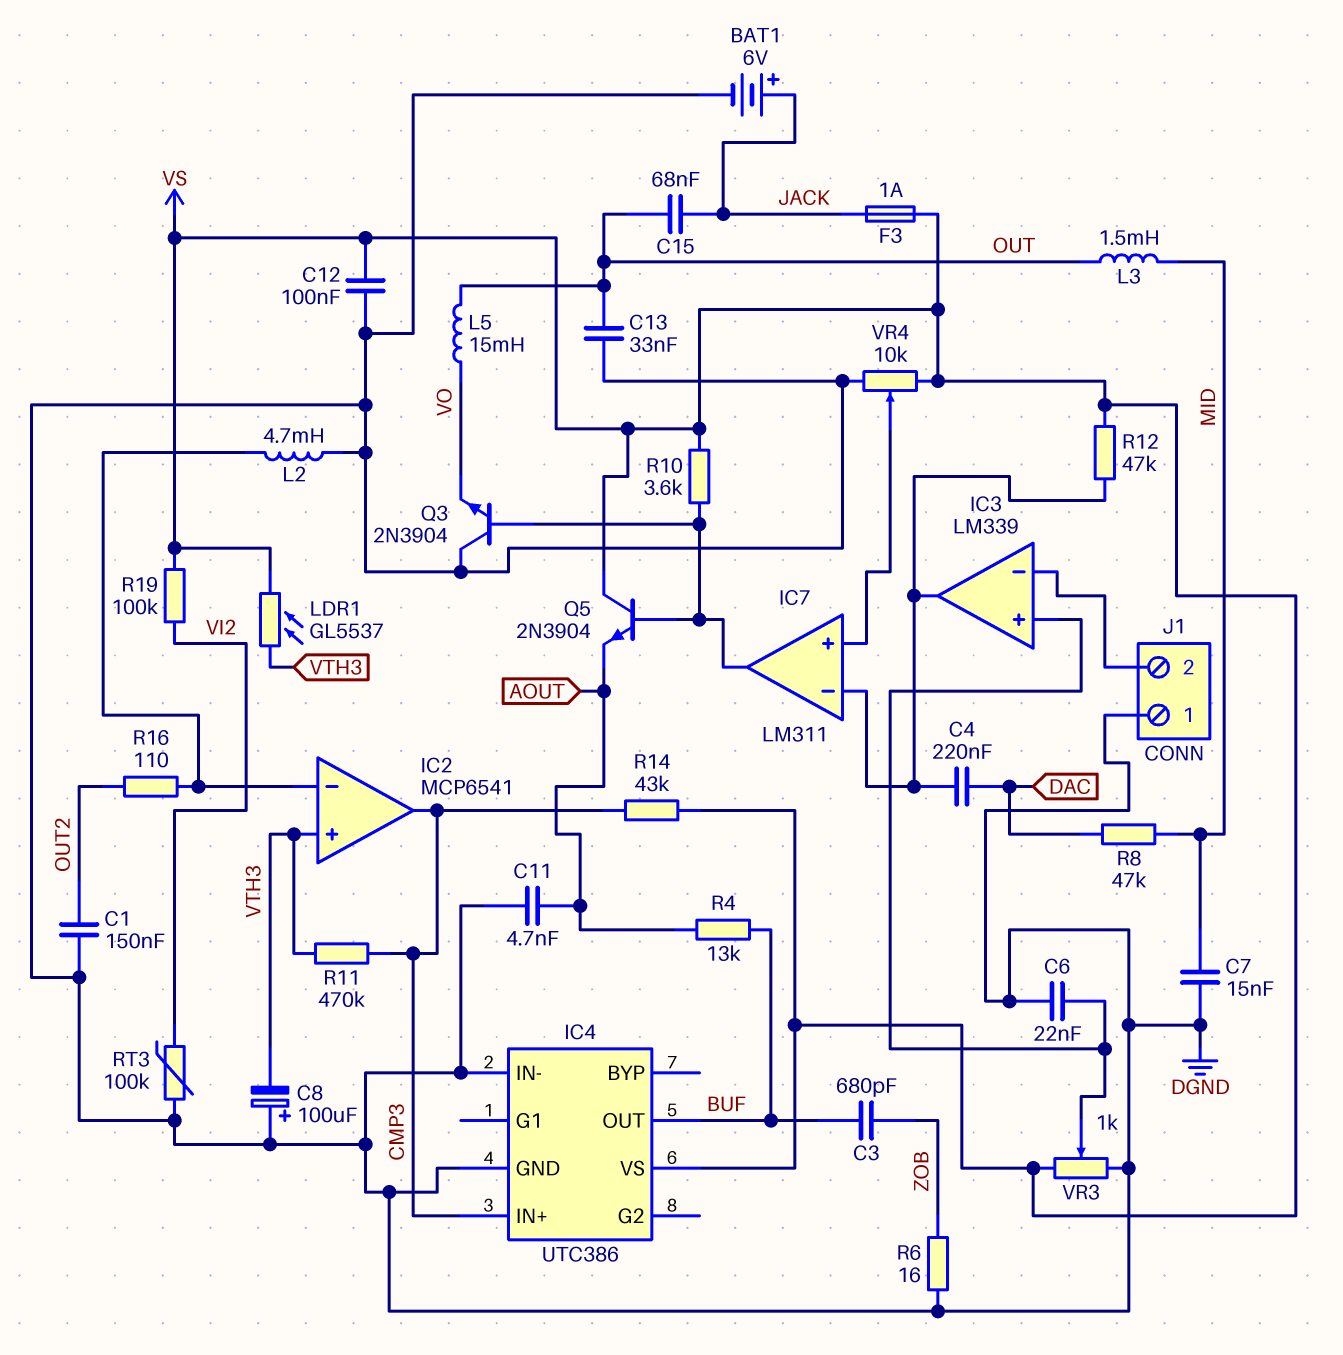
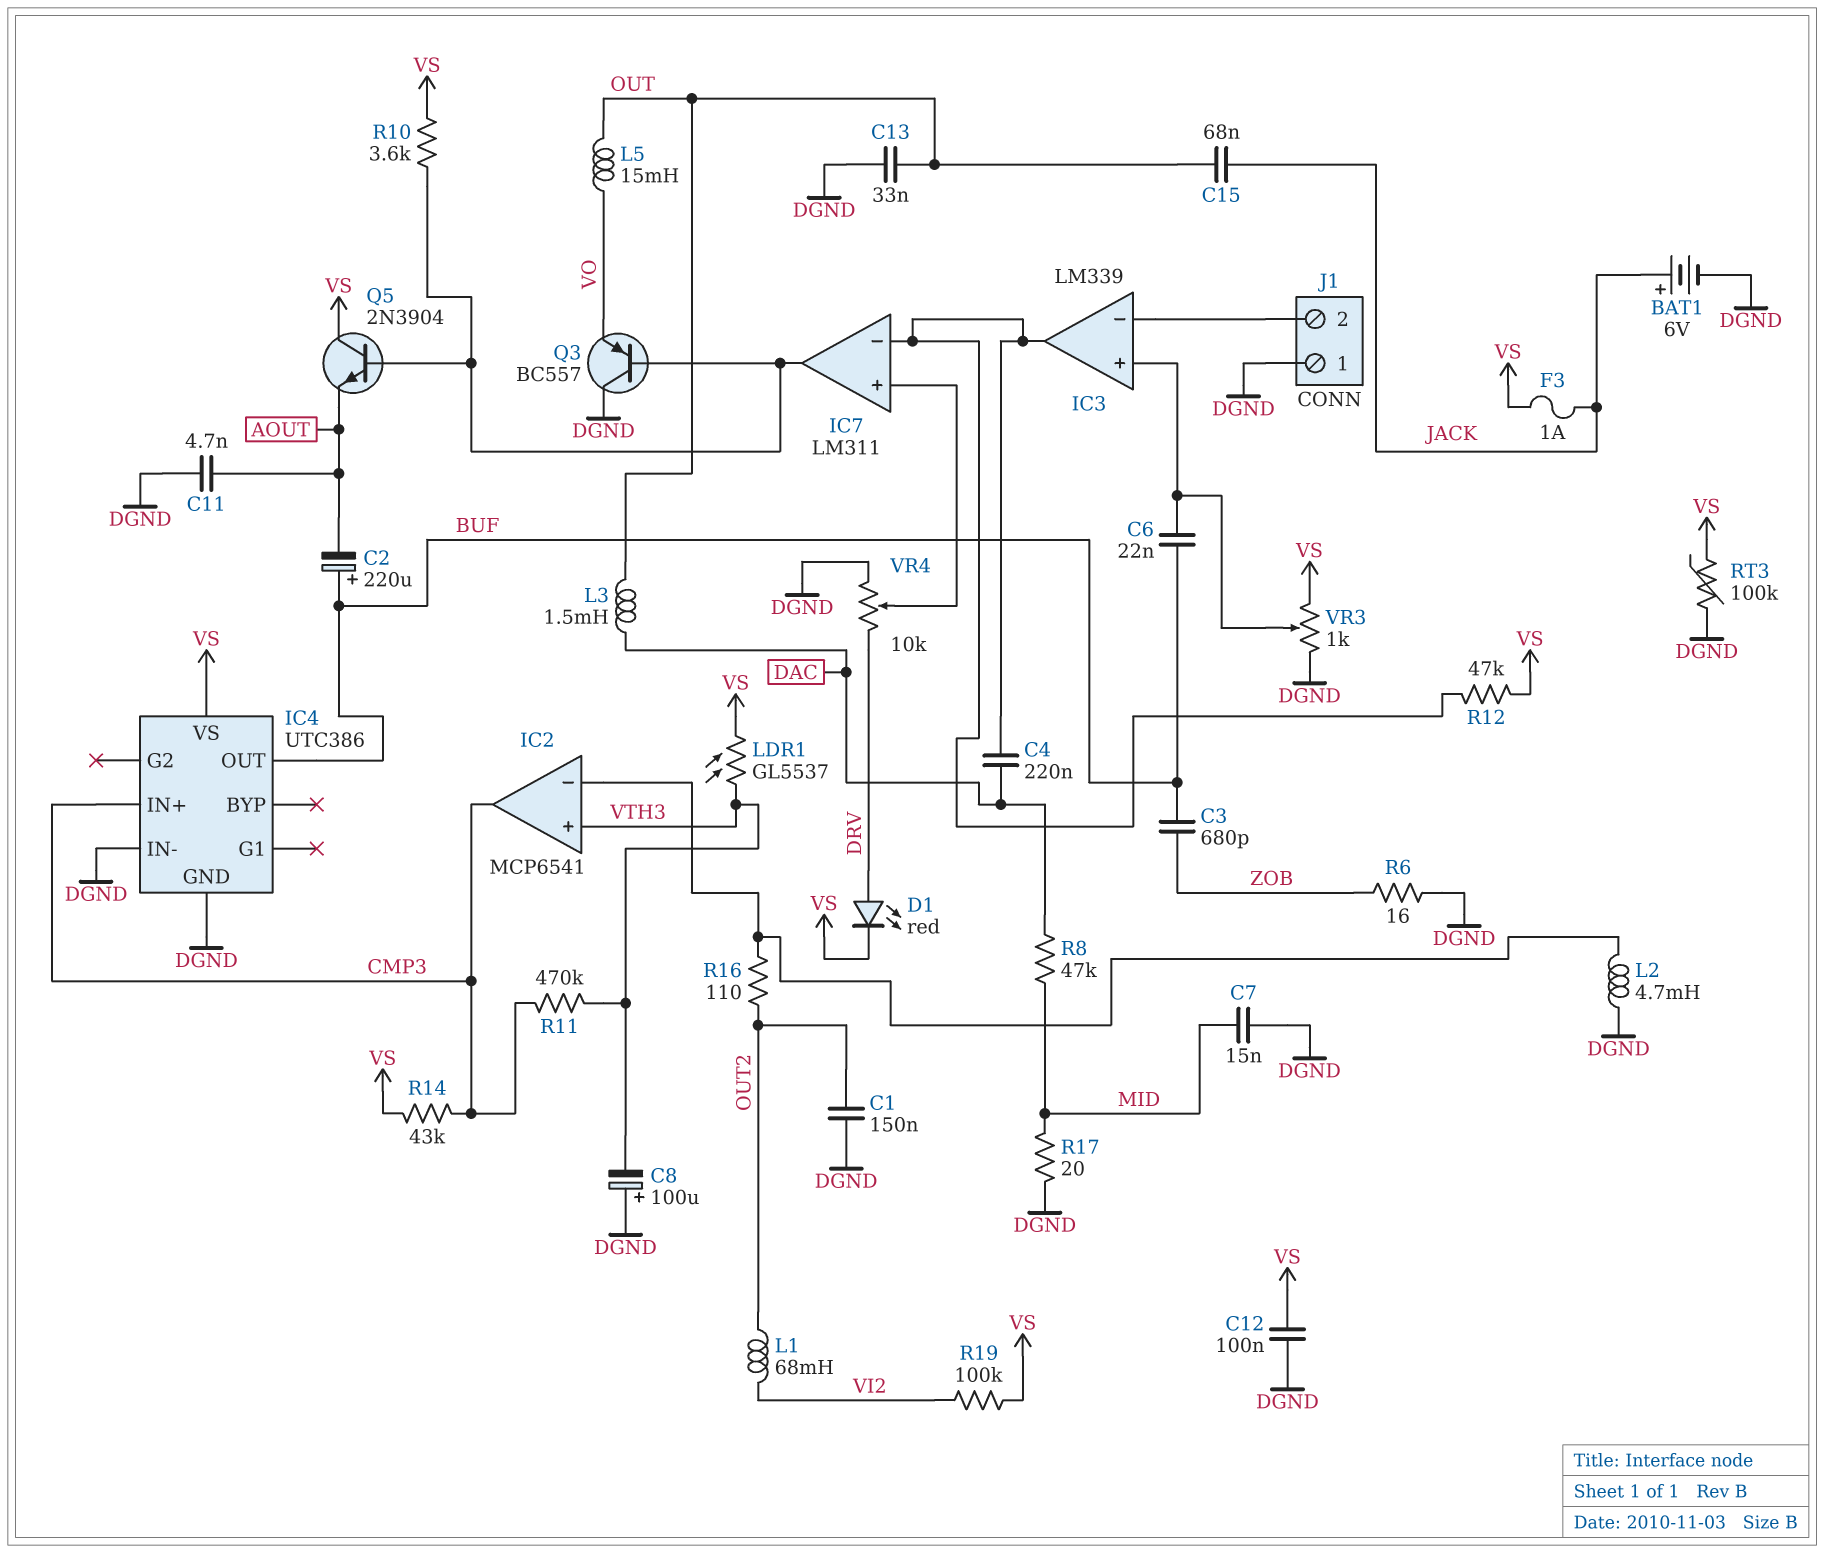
C2: none -> 220uF (plus BUF, minus AOUT)
C6: 22nF (DGND, IC3/in+) -> 22nF (BUF, IC3/in+)
D1: none -> LED red (A DRV, K VS)
L1: none -> 68mH (OUT2, VI2)
L3: 1.5mH (MID, OUT) -> 1.5mH (DAC, OUT)
Q3: NPN 2N3904 (B IC7/out, C DGND, E VO) -> PNP BC557 (B IC7/out, C DGND, E VO)
R4: 13k (AOUT, BUF) -> none
R17: none -> 20 (DGND, MID)
RT3: 100k (DGND, VI2) -> 100k (DGND, VS)
VR4: 10k (DGND, VS, wiper IC7/in+) -> 10k (DGND, DRV, wiper IC7/in+)

